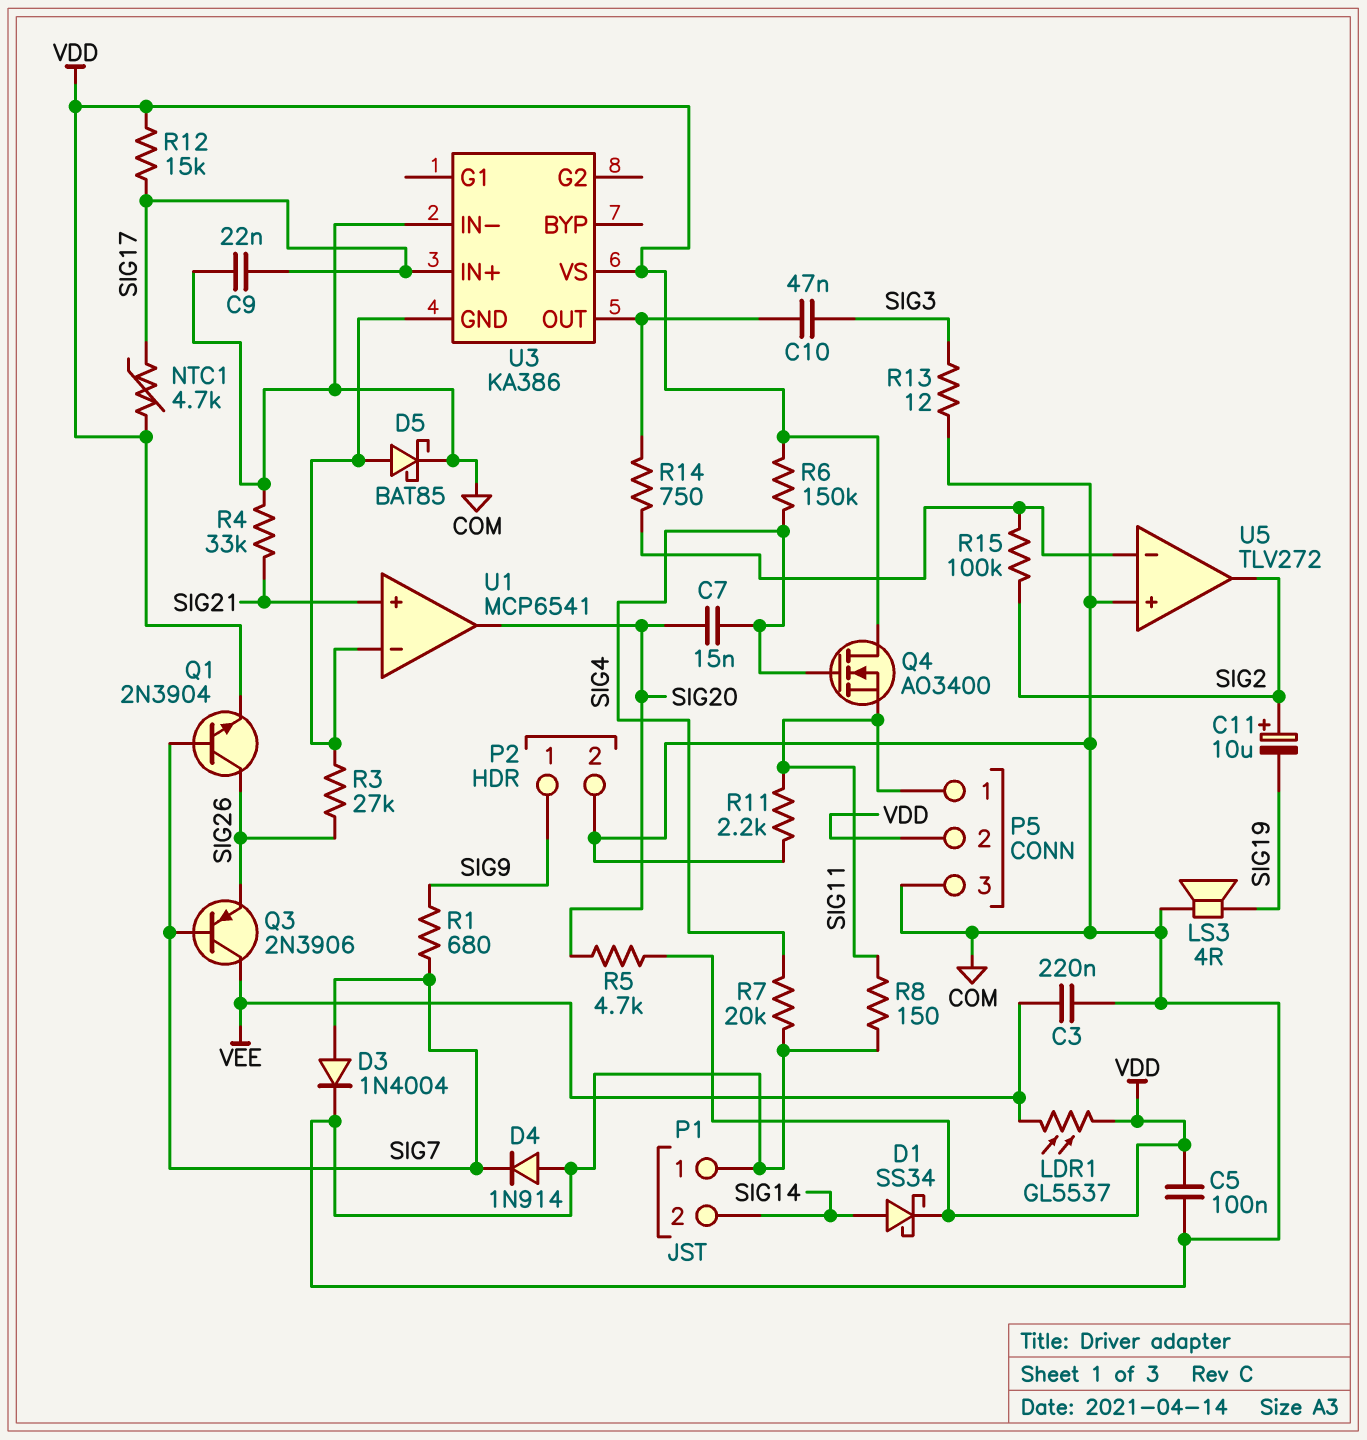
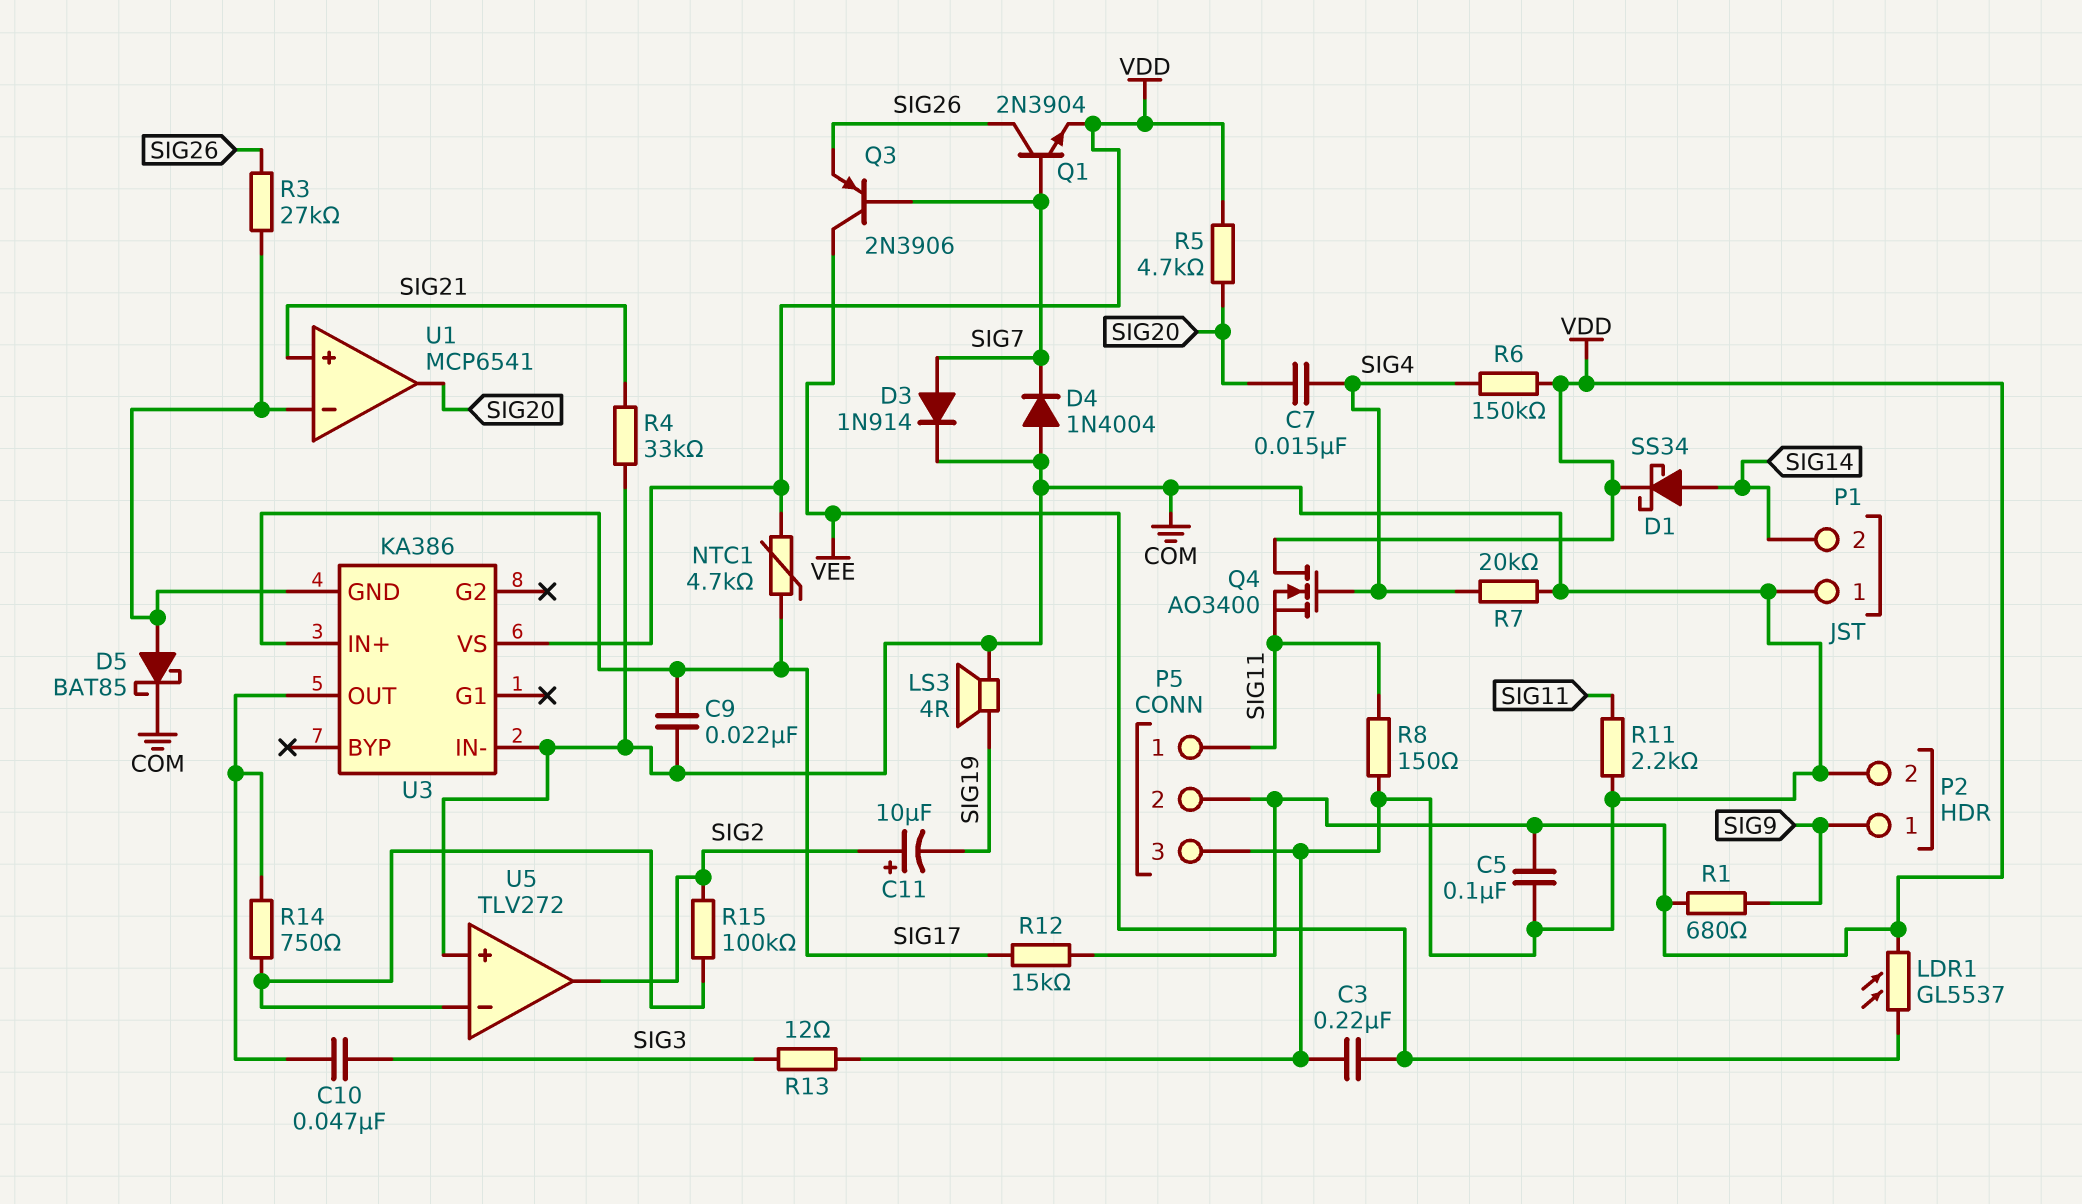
D3: diode 1N4004 (A SIG7, K COM) -> diode 1N914 (A SIG7, K COM)
D4: diode 1N914 (A COM, K SIG7) -> diode 1N4004 (A COM, K SIG7)
R1: 680 (SIG7, SIG9) -> 680 (SIG9, VDD)

